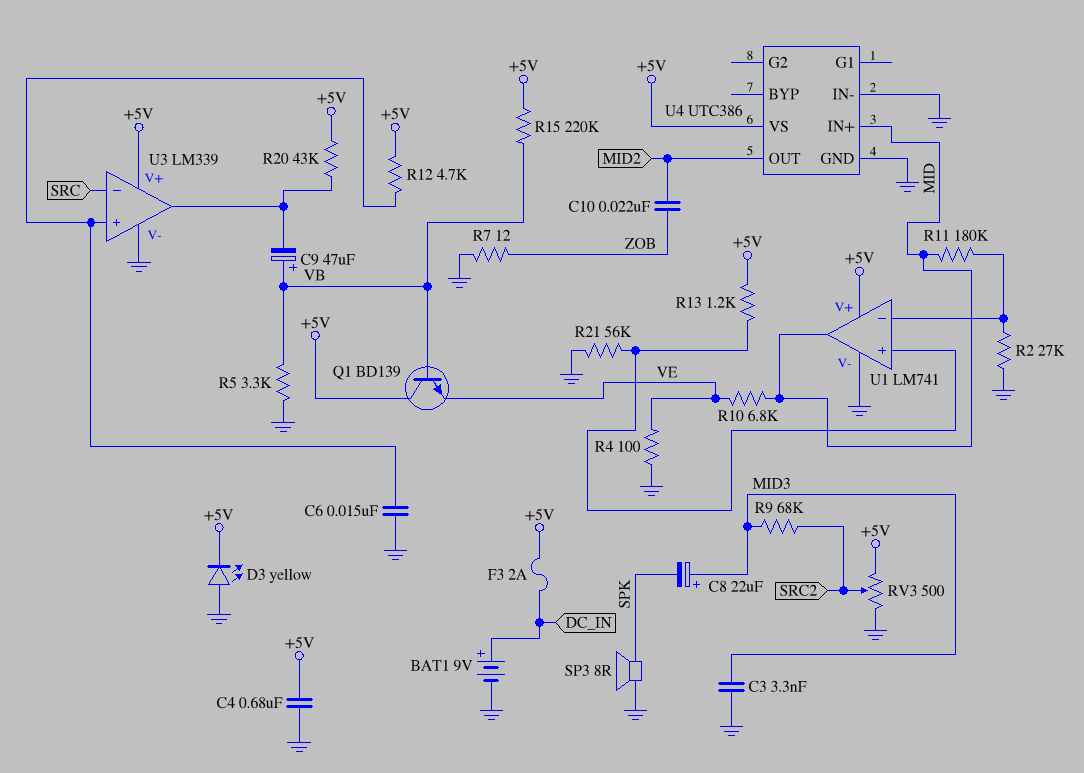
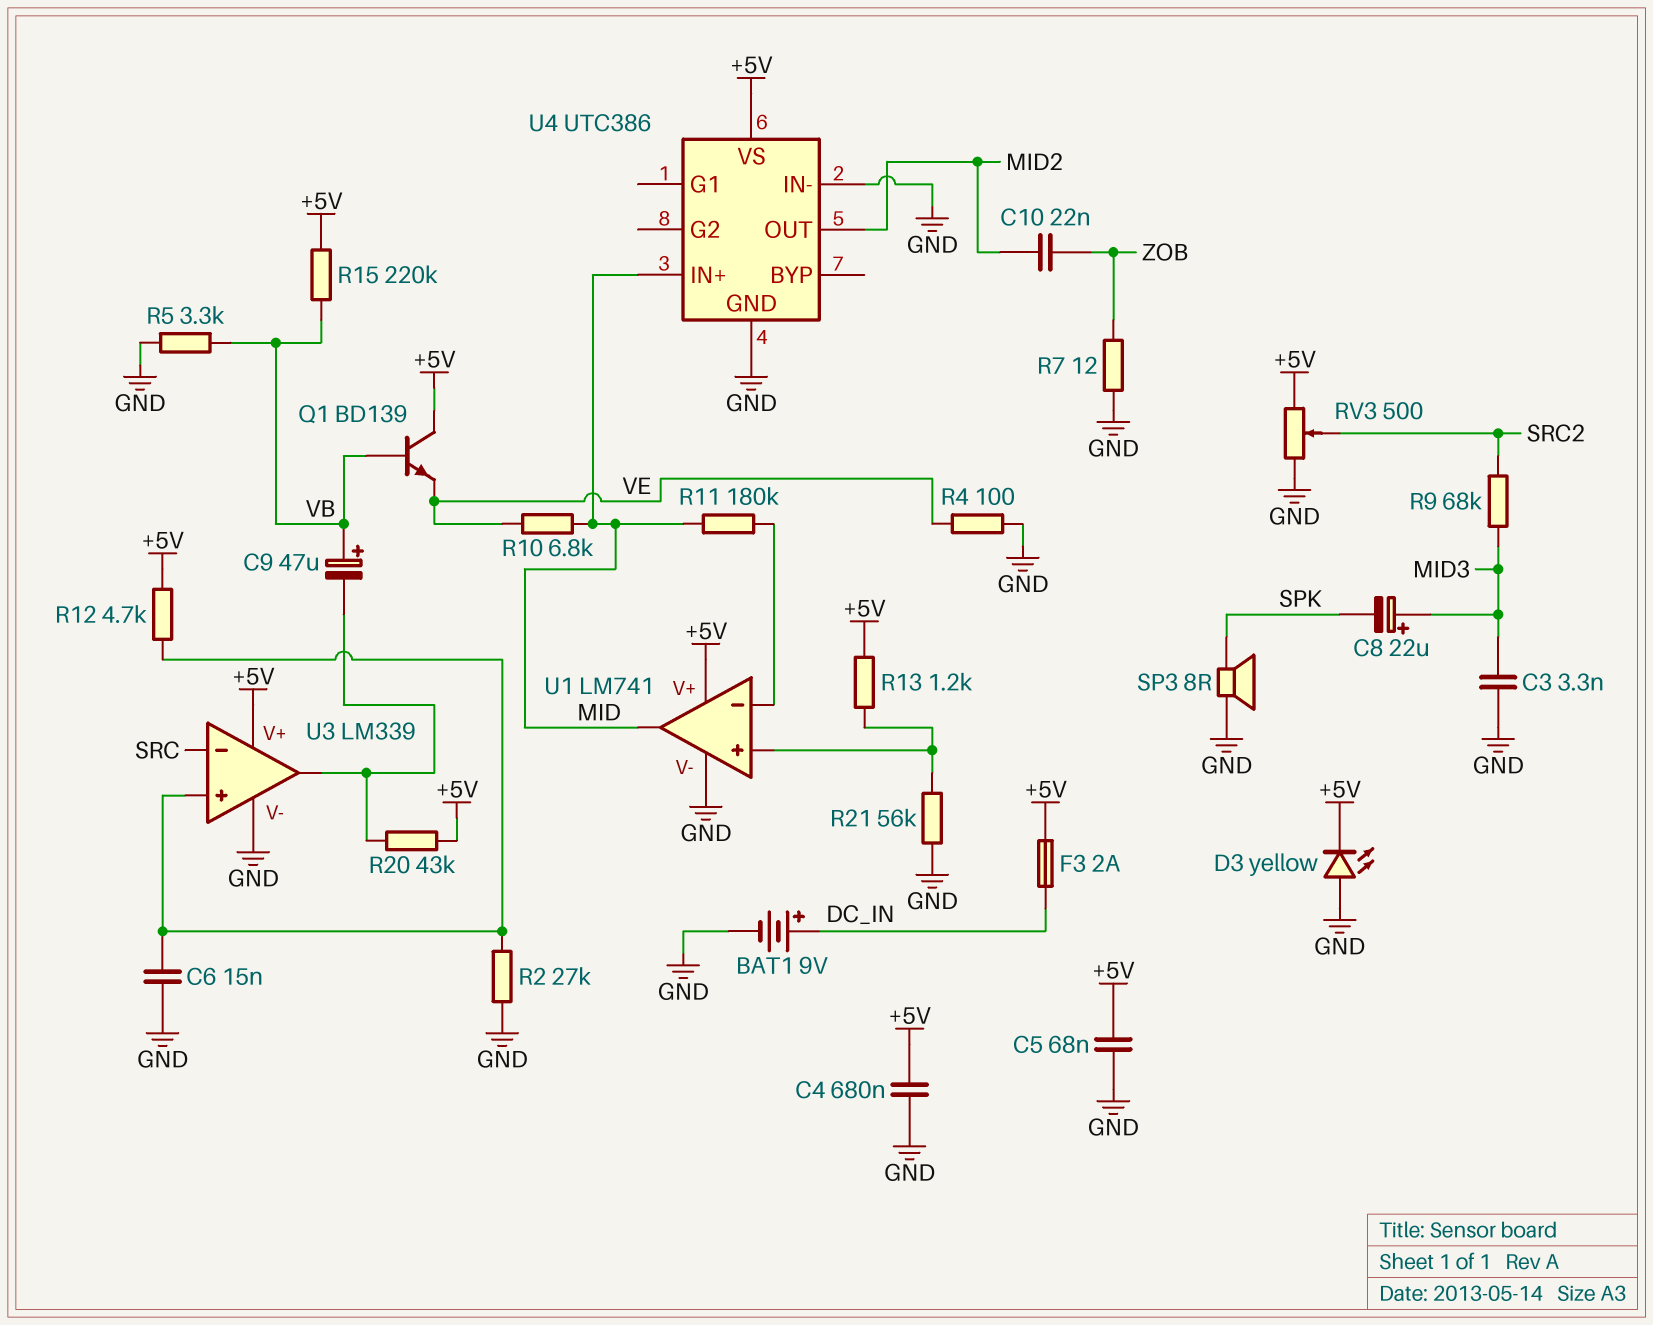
C5: none -> 68nF (+5V, GND)
R2: 27k (GND, U1/in-) -> 27k (GND, U3/in+)

